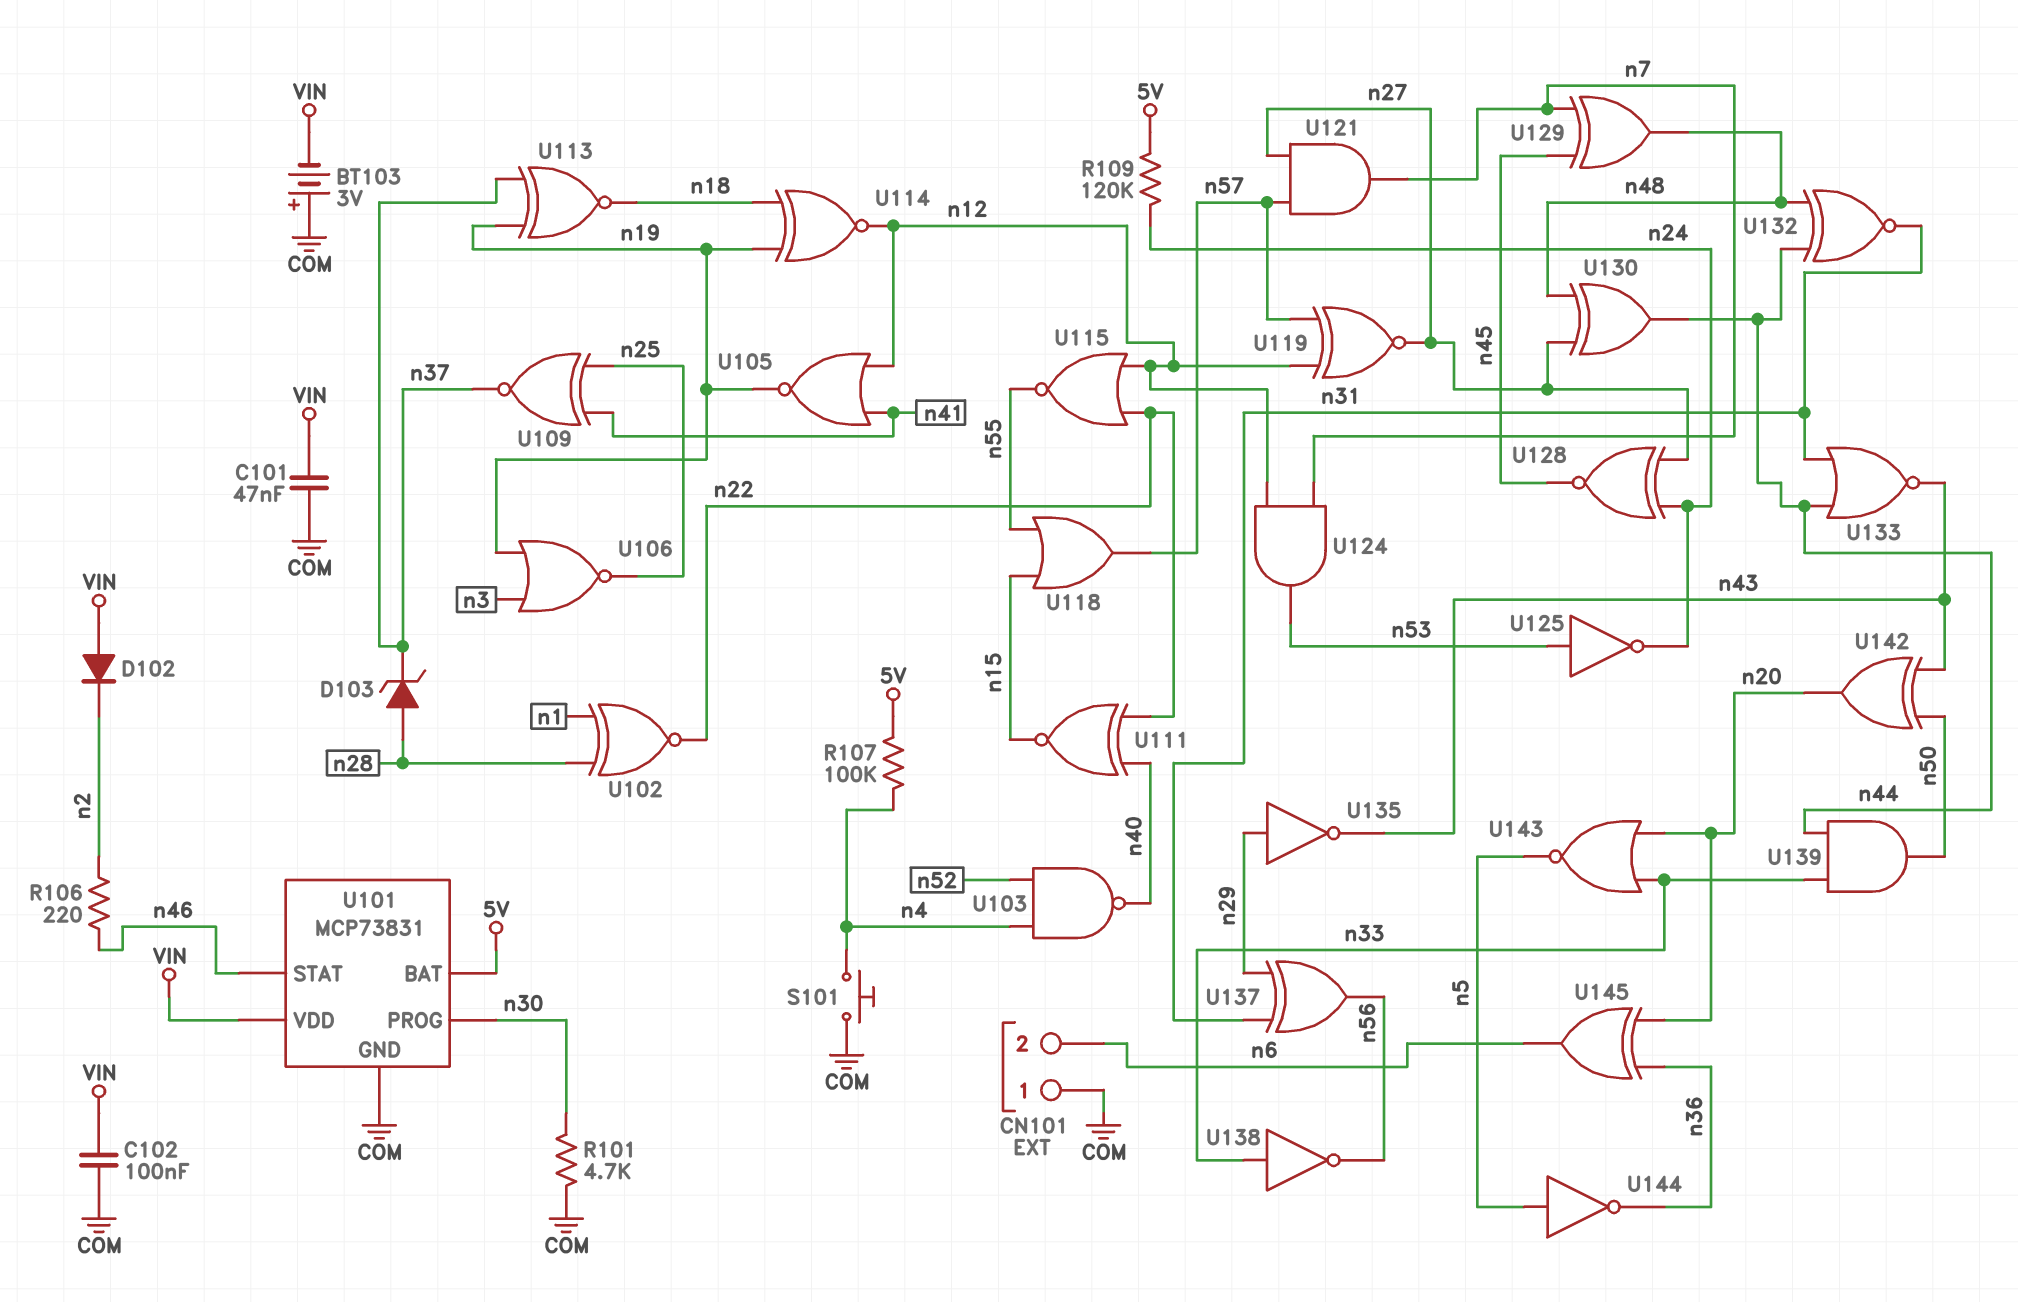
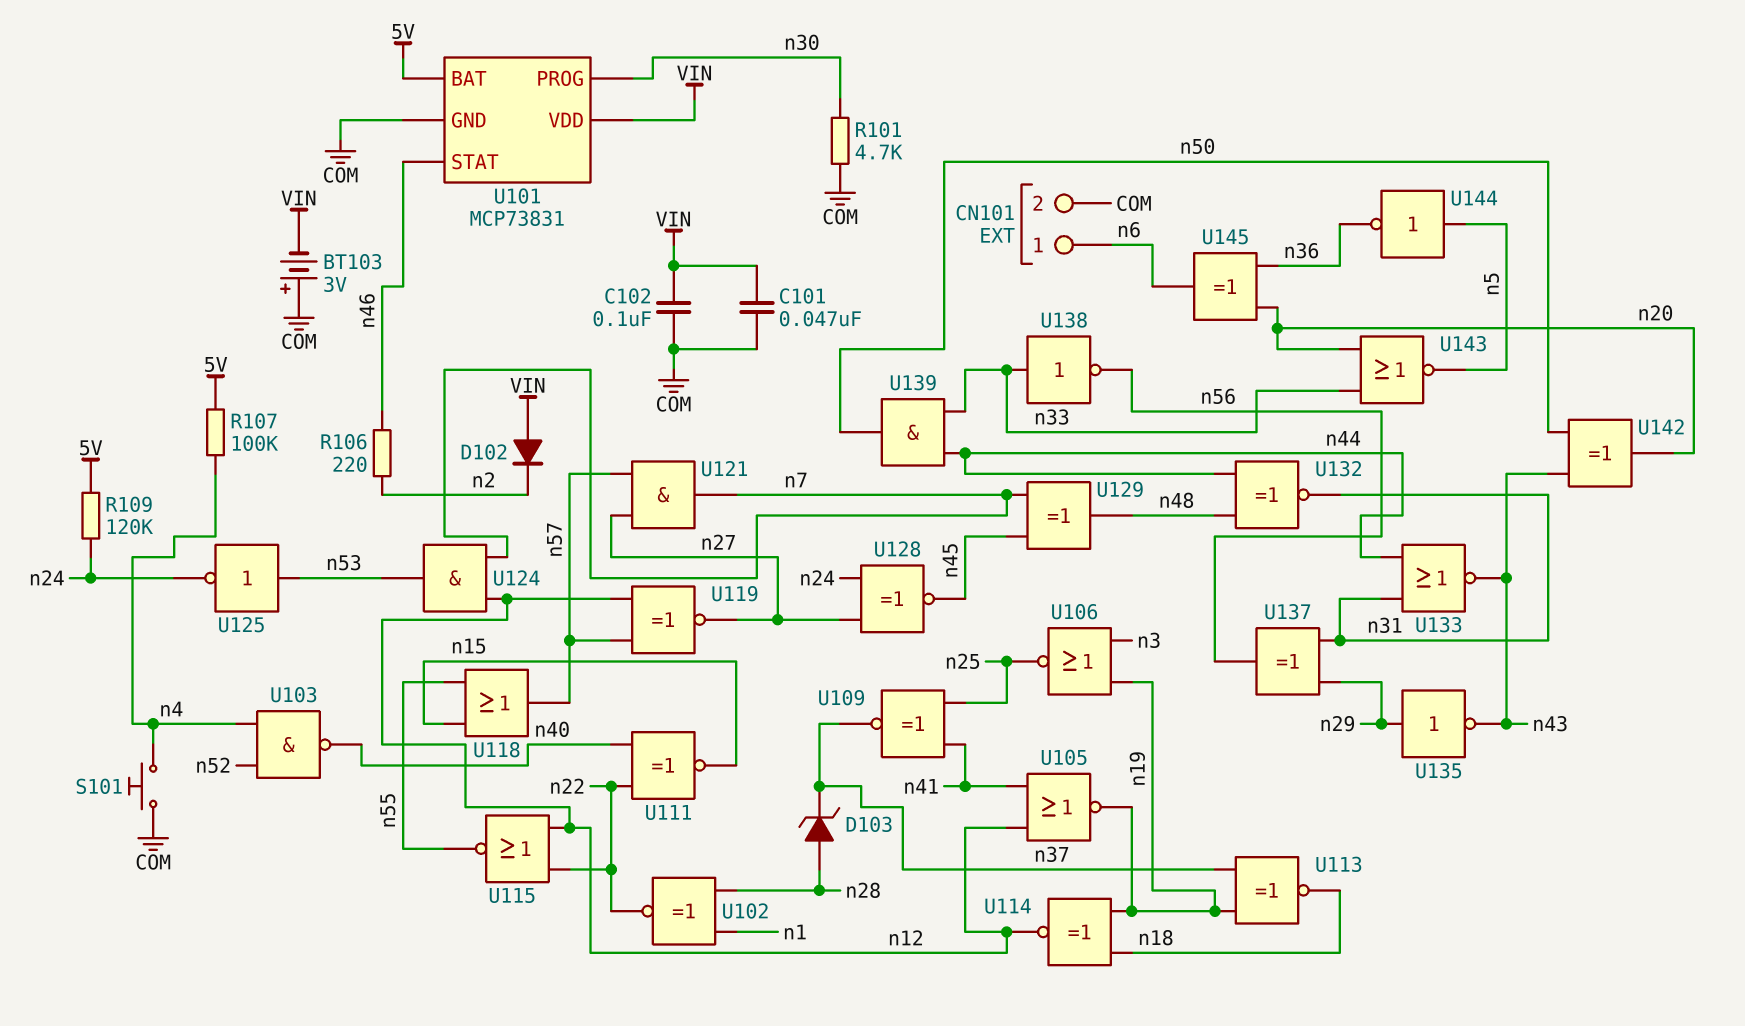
CN101 pin 1: COM -> n6
CN101 pin 2: n6 -> COM
U130: XOR (in n27, in n48, out n44) -> none

